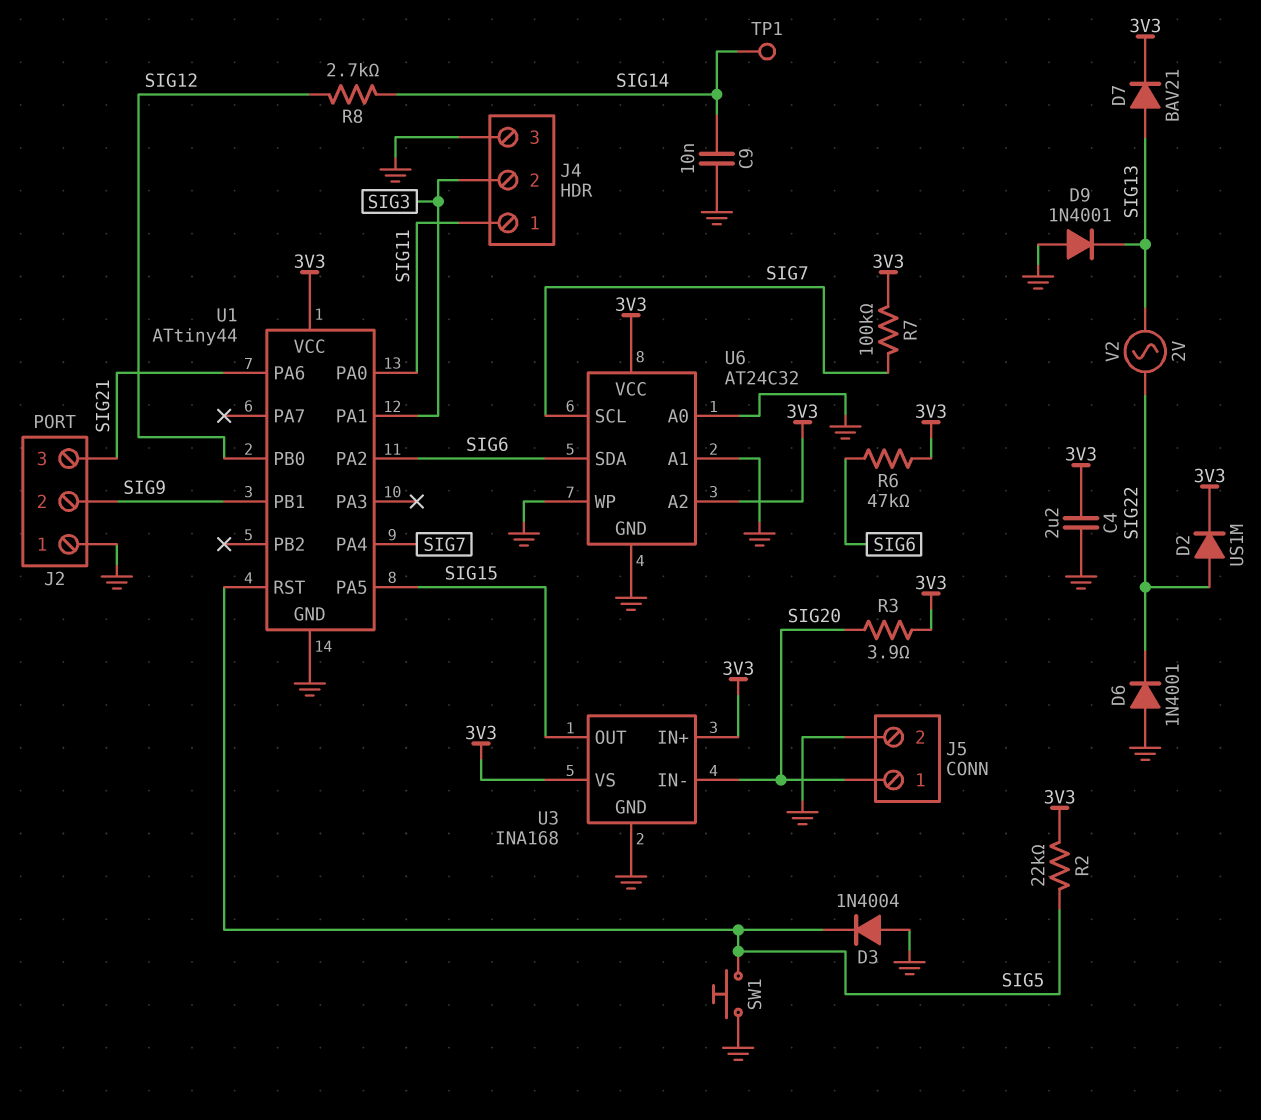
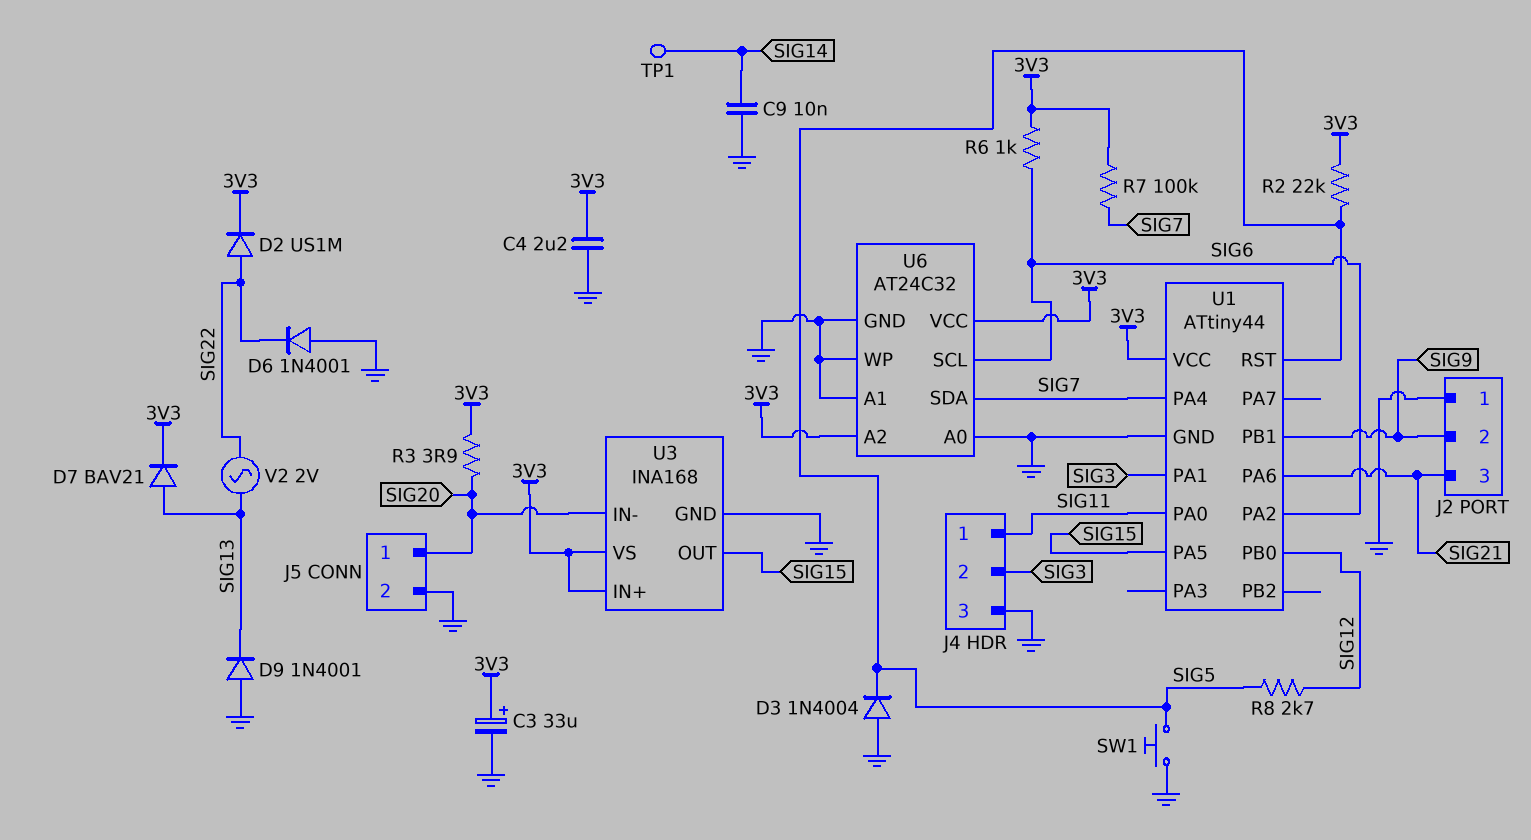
C3: none -> 33uF (plus 3V3, minus GND)
R6: 47k (3V3, SIG6) -> 1k (3V3, SIG6)
R8: 2.7k (SIG12, SIG14) -> 2.7k (SIG5, SIG12)
U6 pin SCL: SIG7 -> SIG6
U6 pin SDA: SIG6 -> SIG7

